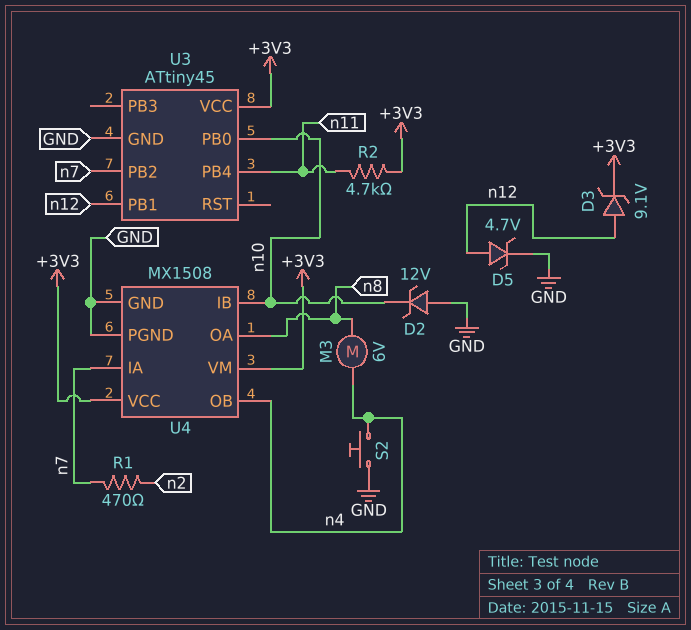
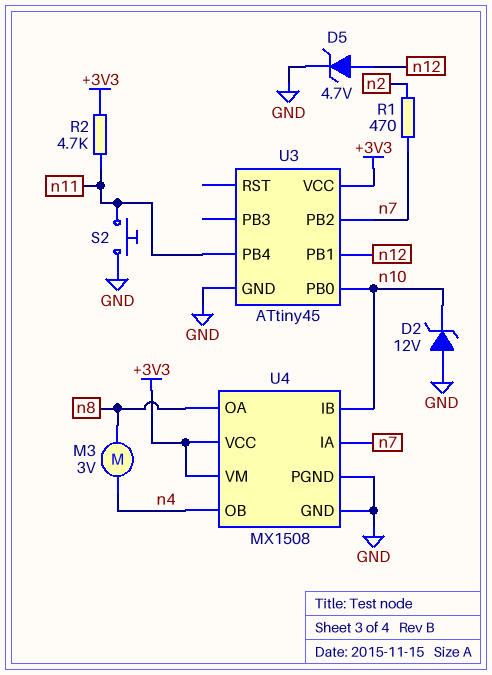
D3: zener 9.1V (A n12, K +3V3) -> none
M3: motor 6V (n4, n8) -> motor 3V (n4, n8)
S2: button (GND, n4) -> button (GND, n11)

